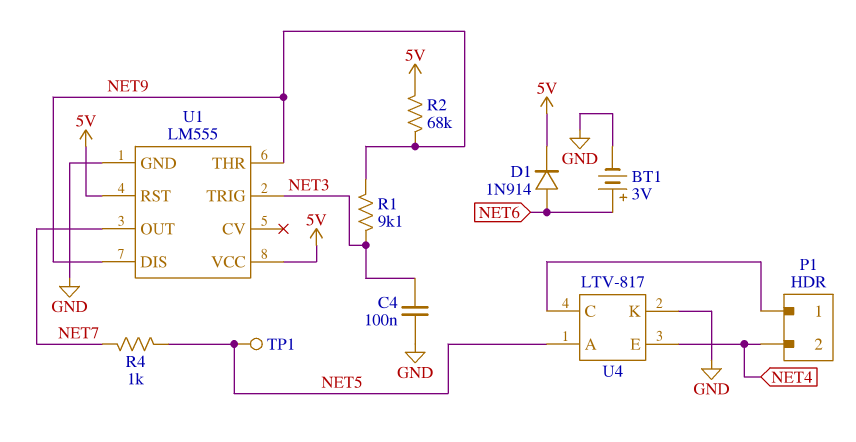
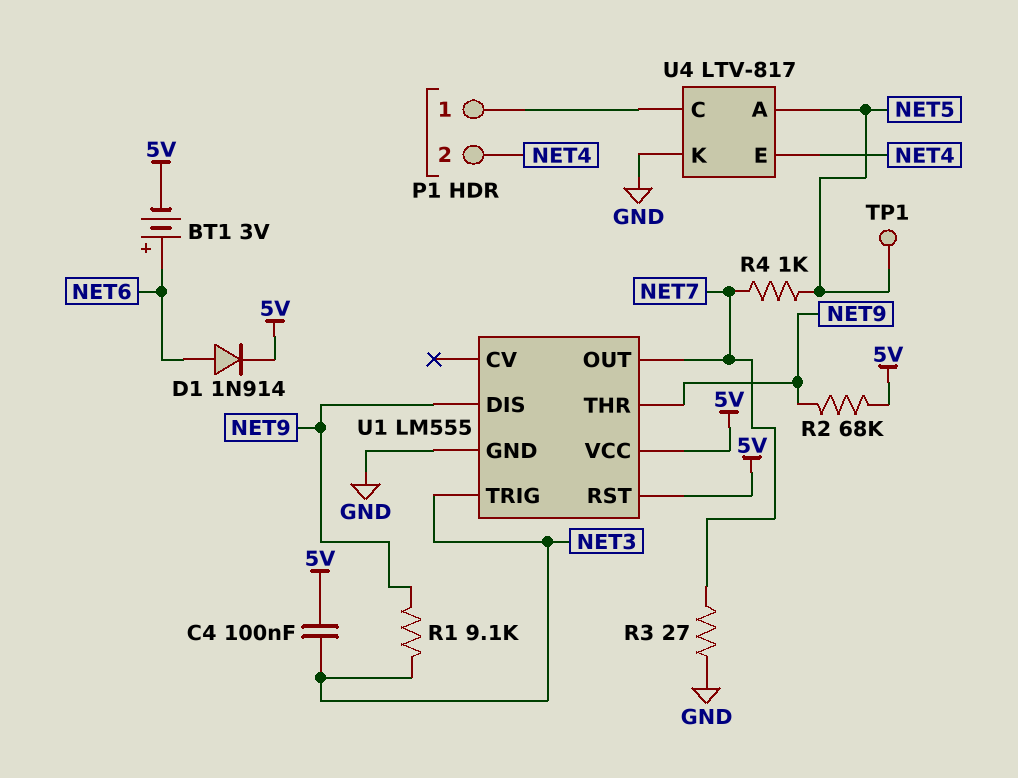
BT1: 3V (plus NET6, minus GND) -> 3V (plus NET6, minus 5V)
C4: 100nF (GND, NET3) -> 100nF (5V, NET3)
R3: none -> 27 (GND, NET7)

